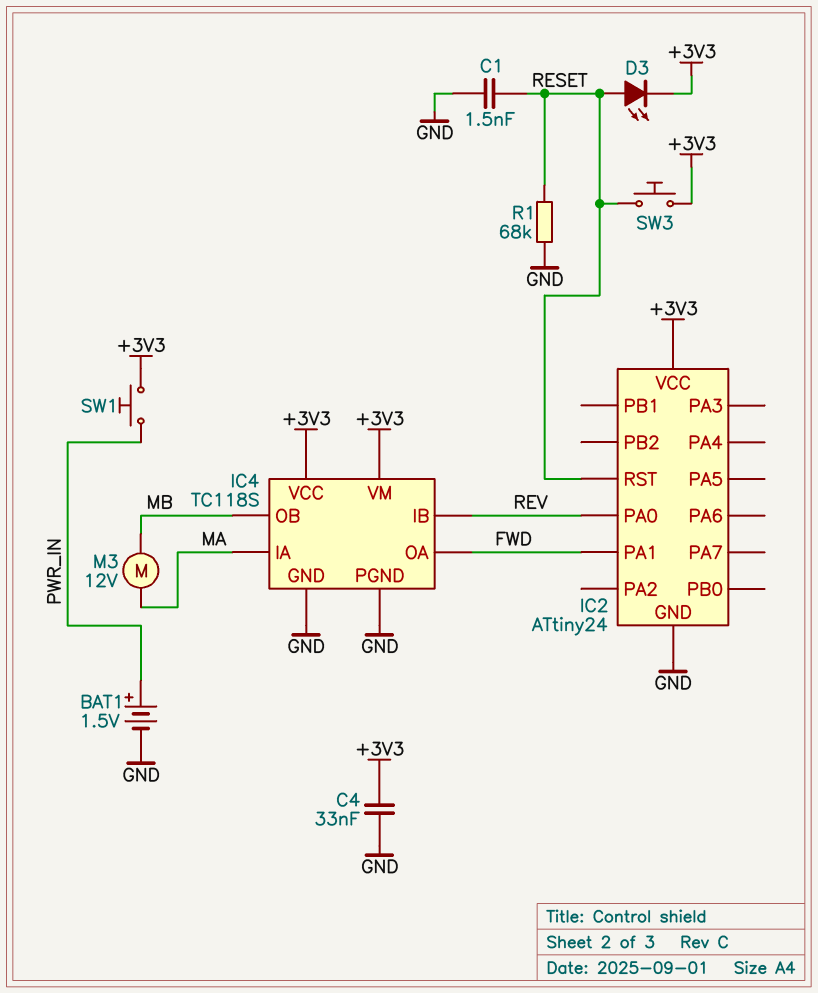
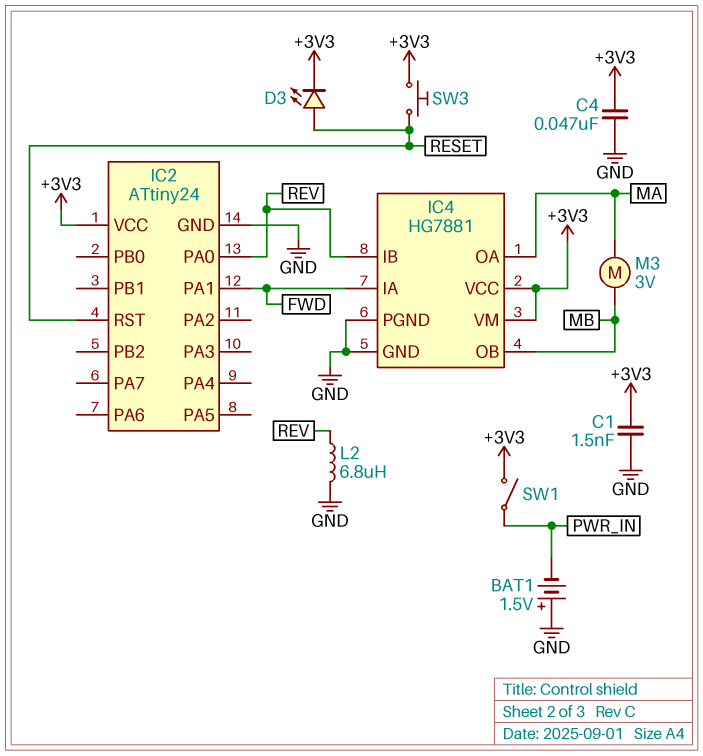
BAT1: 1.5V (plus PWR_IN, minus GND) -> 1.5V (plus GND, minus PWR_IN)
C1: 1.5nF (GND, RESET) -> 1.5nF (+3V3, GND)
C4: 33nF (+3V3, GND) -> 47nF (+3V3, GND)
IC4: TC118S -> HG7881
IC4 pin IA: MA -> FWD
IC4 pin OA: FWD -> MA
L2: none -> 6.8uH (GND, REV)
M3: motor 12V (MA, MB) -> motor 3V (MA, MB)
R1: 68k (GND, RESET) -> none
SW1: button (+3V3, PWR_IN) -> switch (+3V3, PWR_IN)

